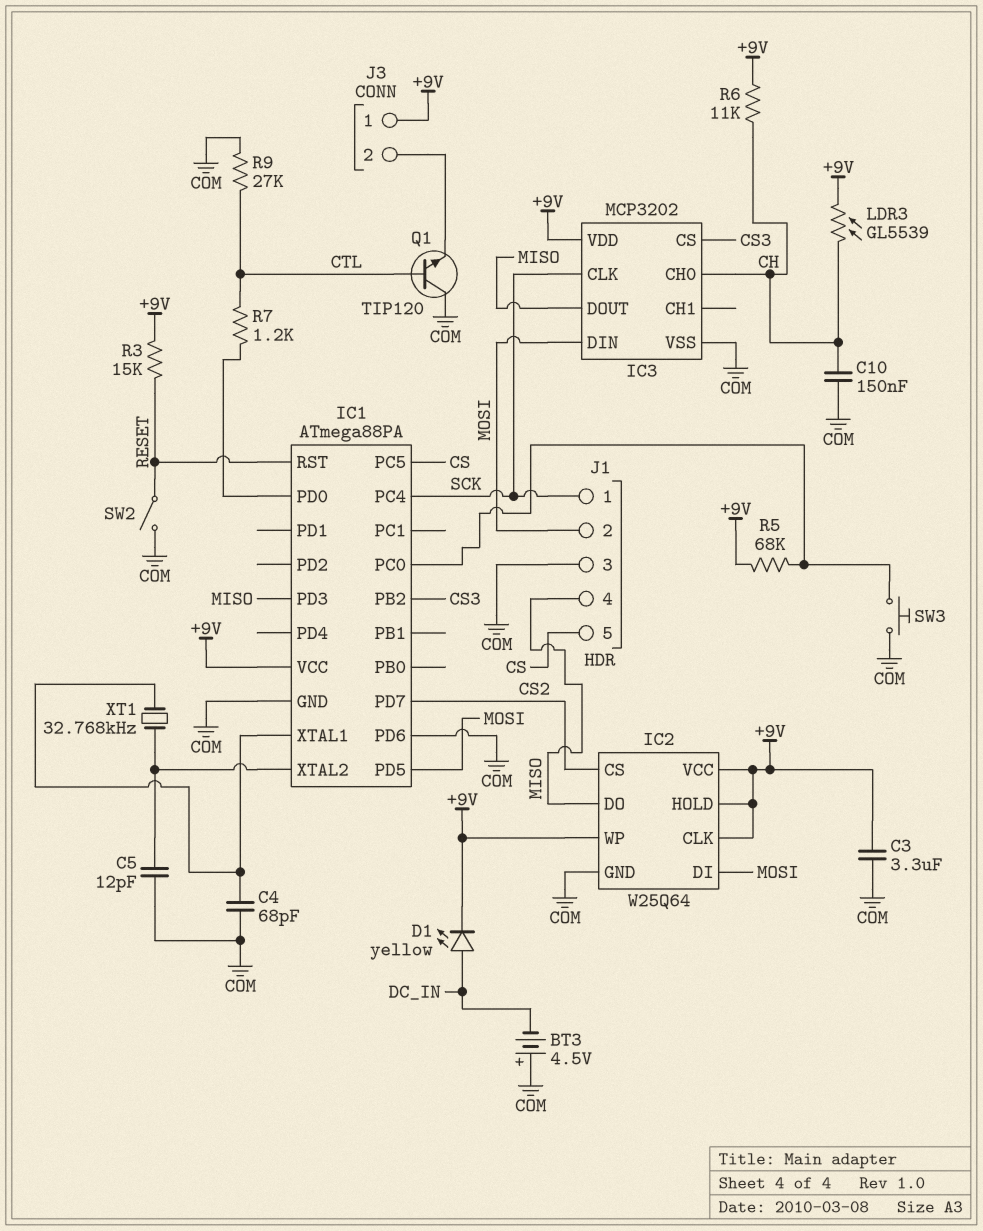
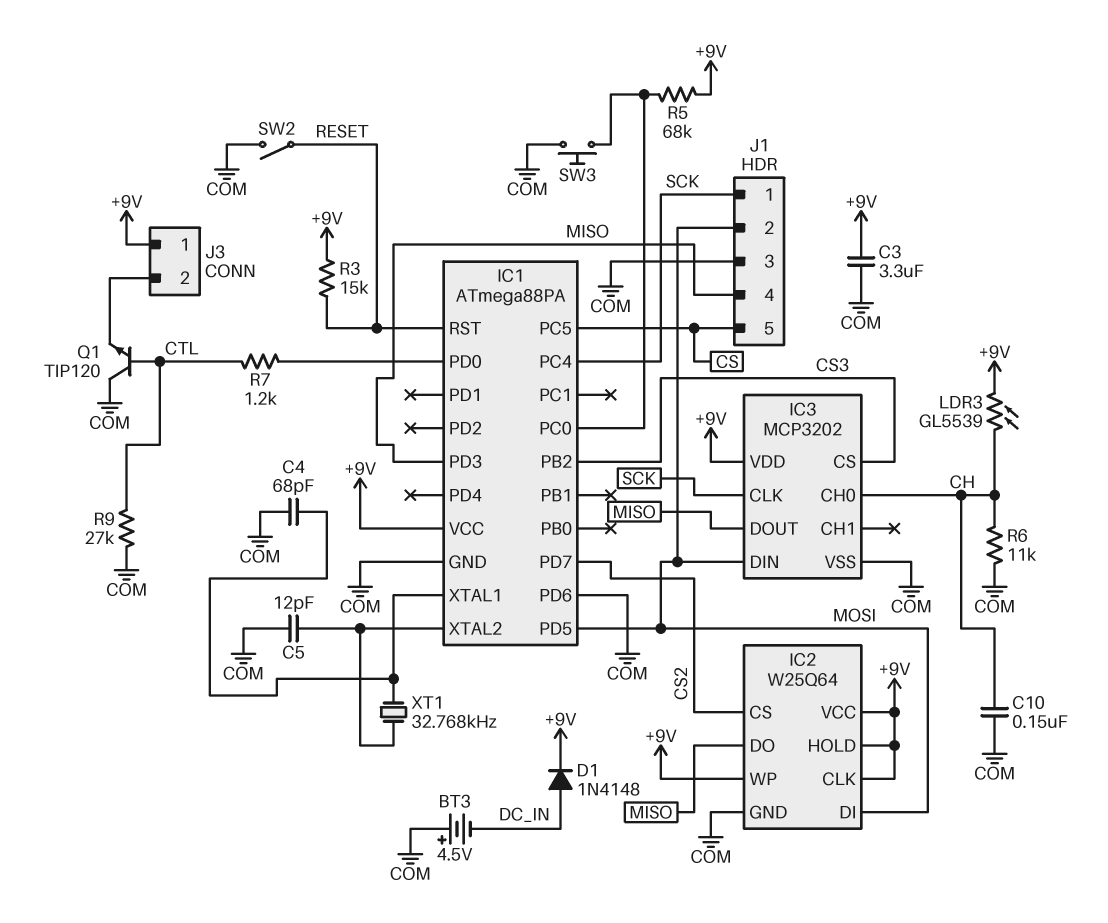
D1: LED yellow (A DC_IN, K +9V) -> diode 1N4148 (A DC_IN, K +9V)
R6: 11k (+9V, CH) -> 11k (CH, COM)

